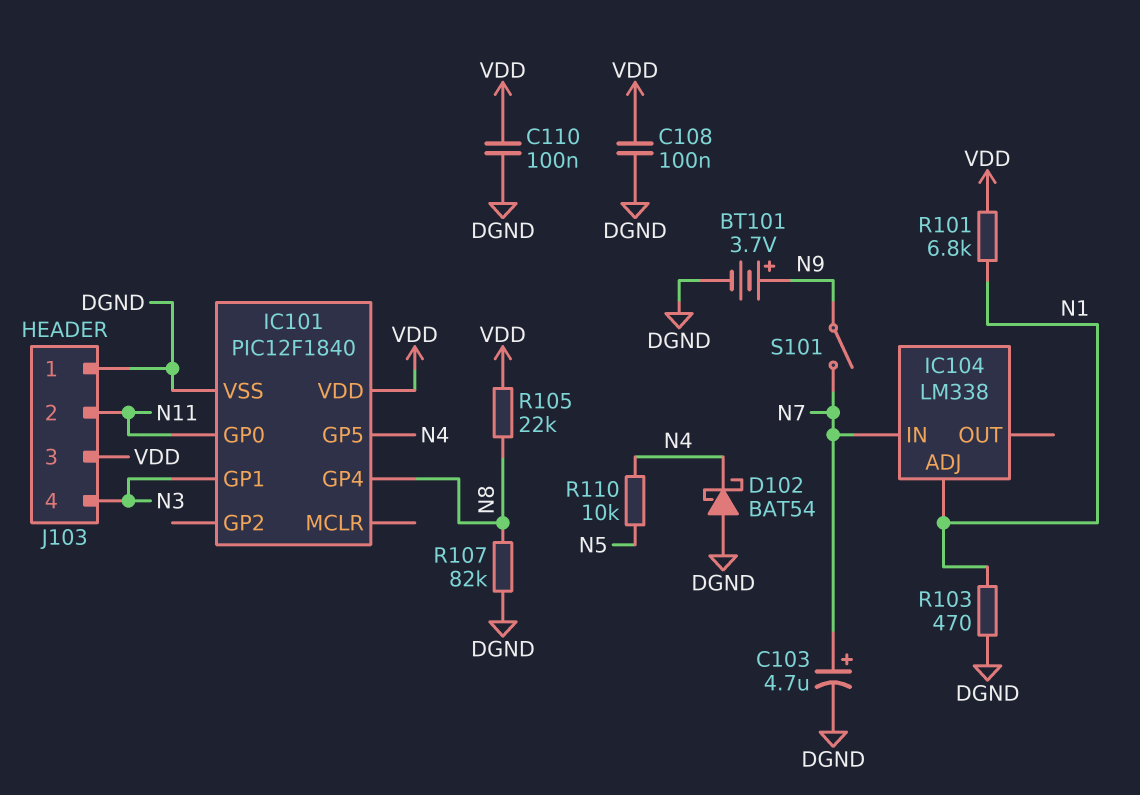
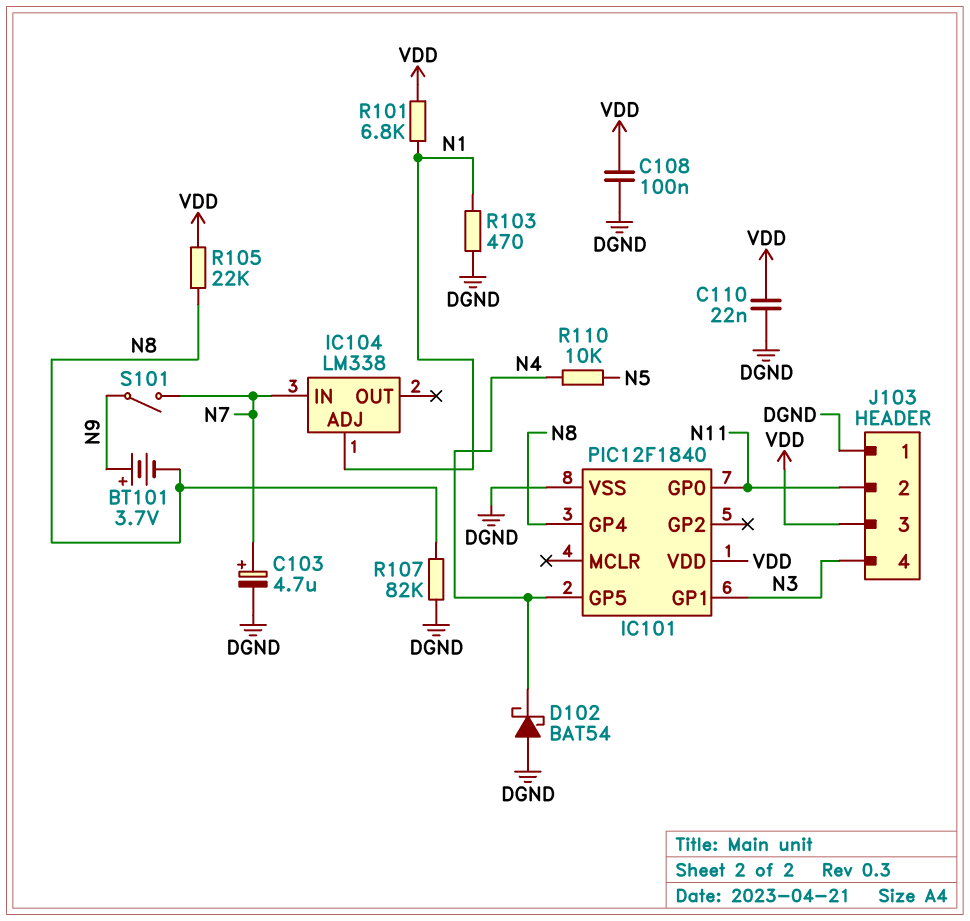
BT101: 3.7V (plus N9, minus DGND) -> 3.7V (plus N9, minus N8)
C110: 100nF (DGND, VDD) -> 22nF (DGND, VDD)

